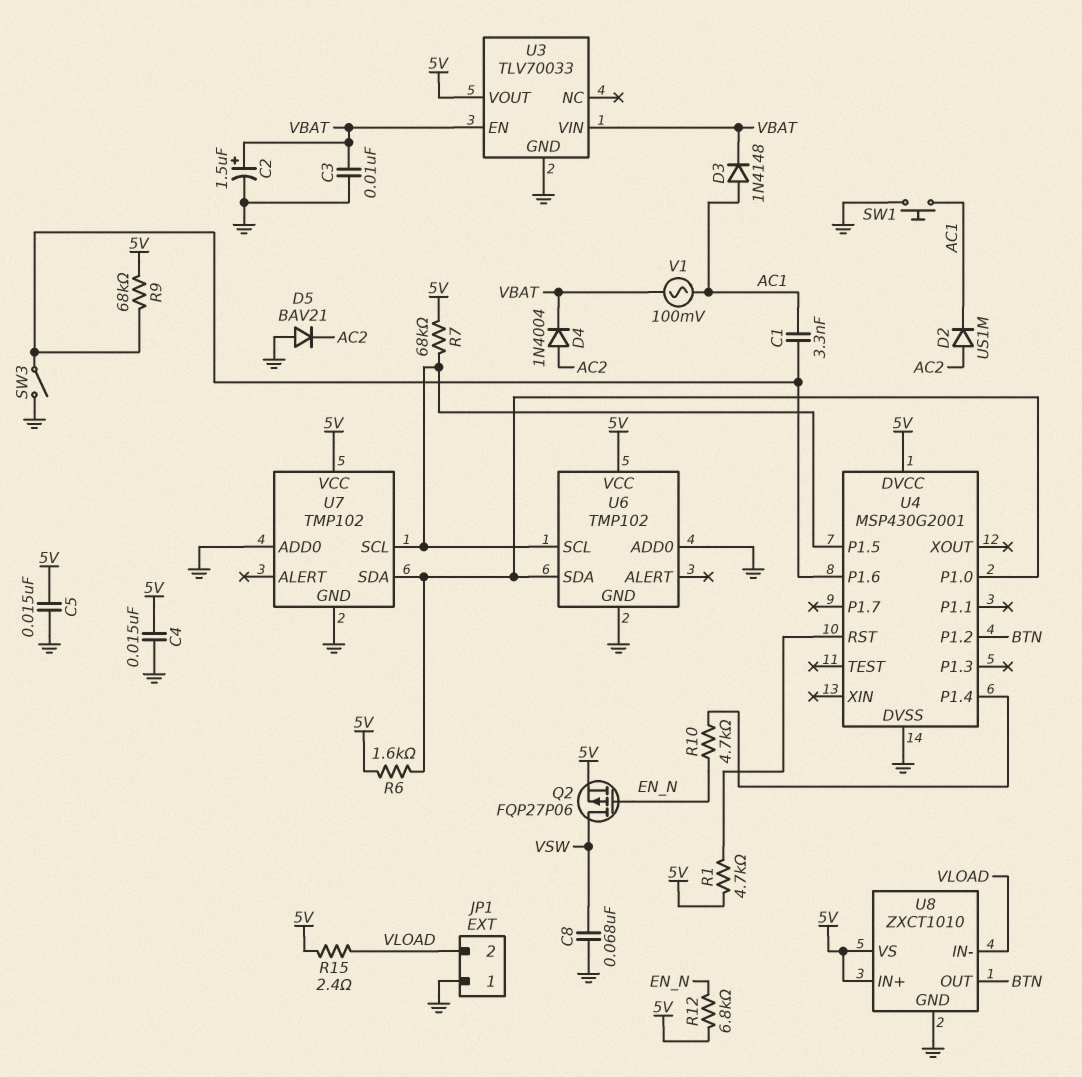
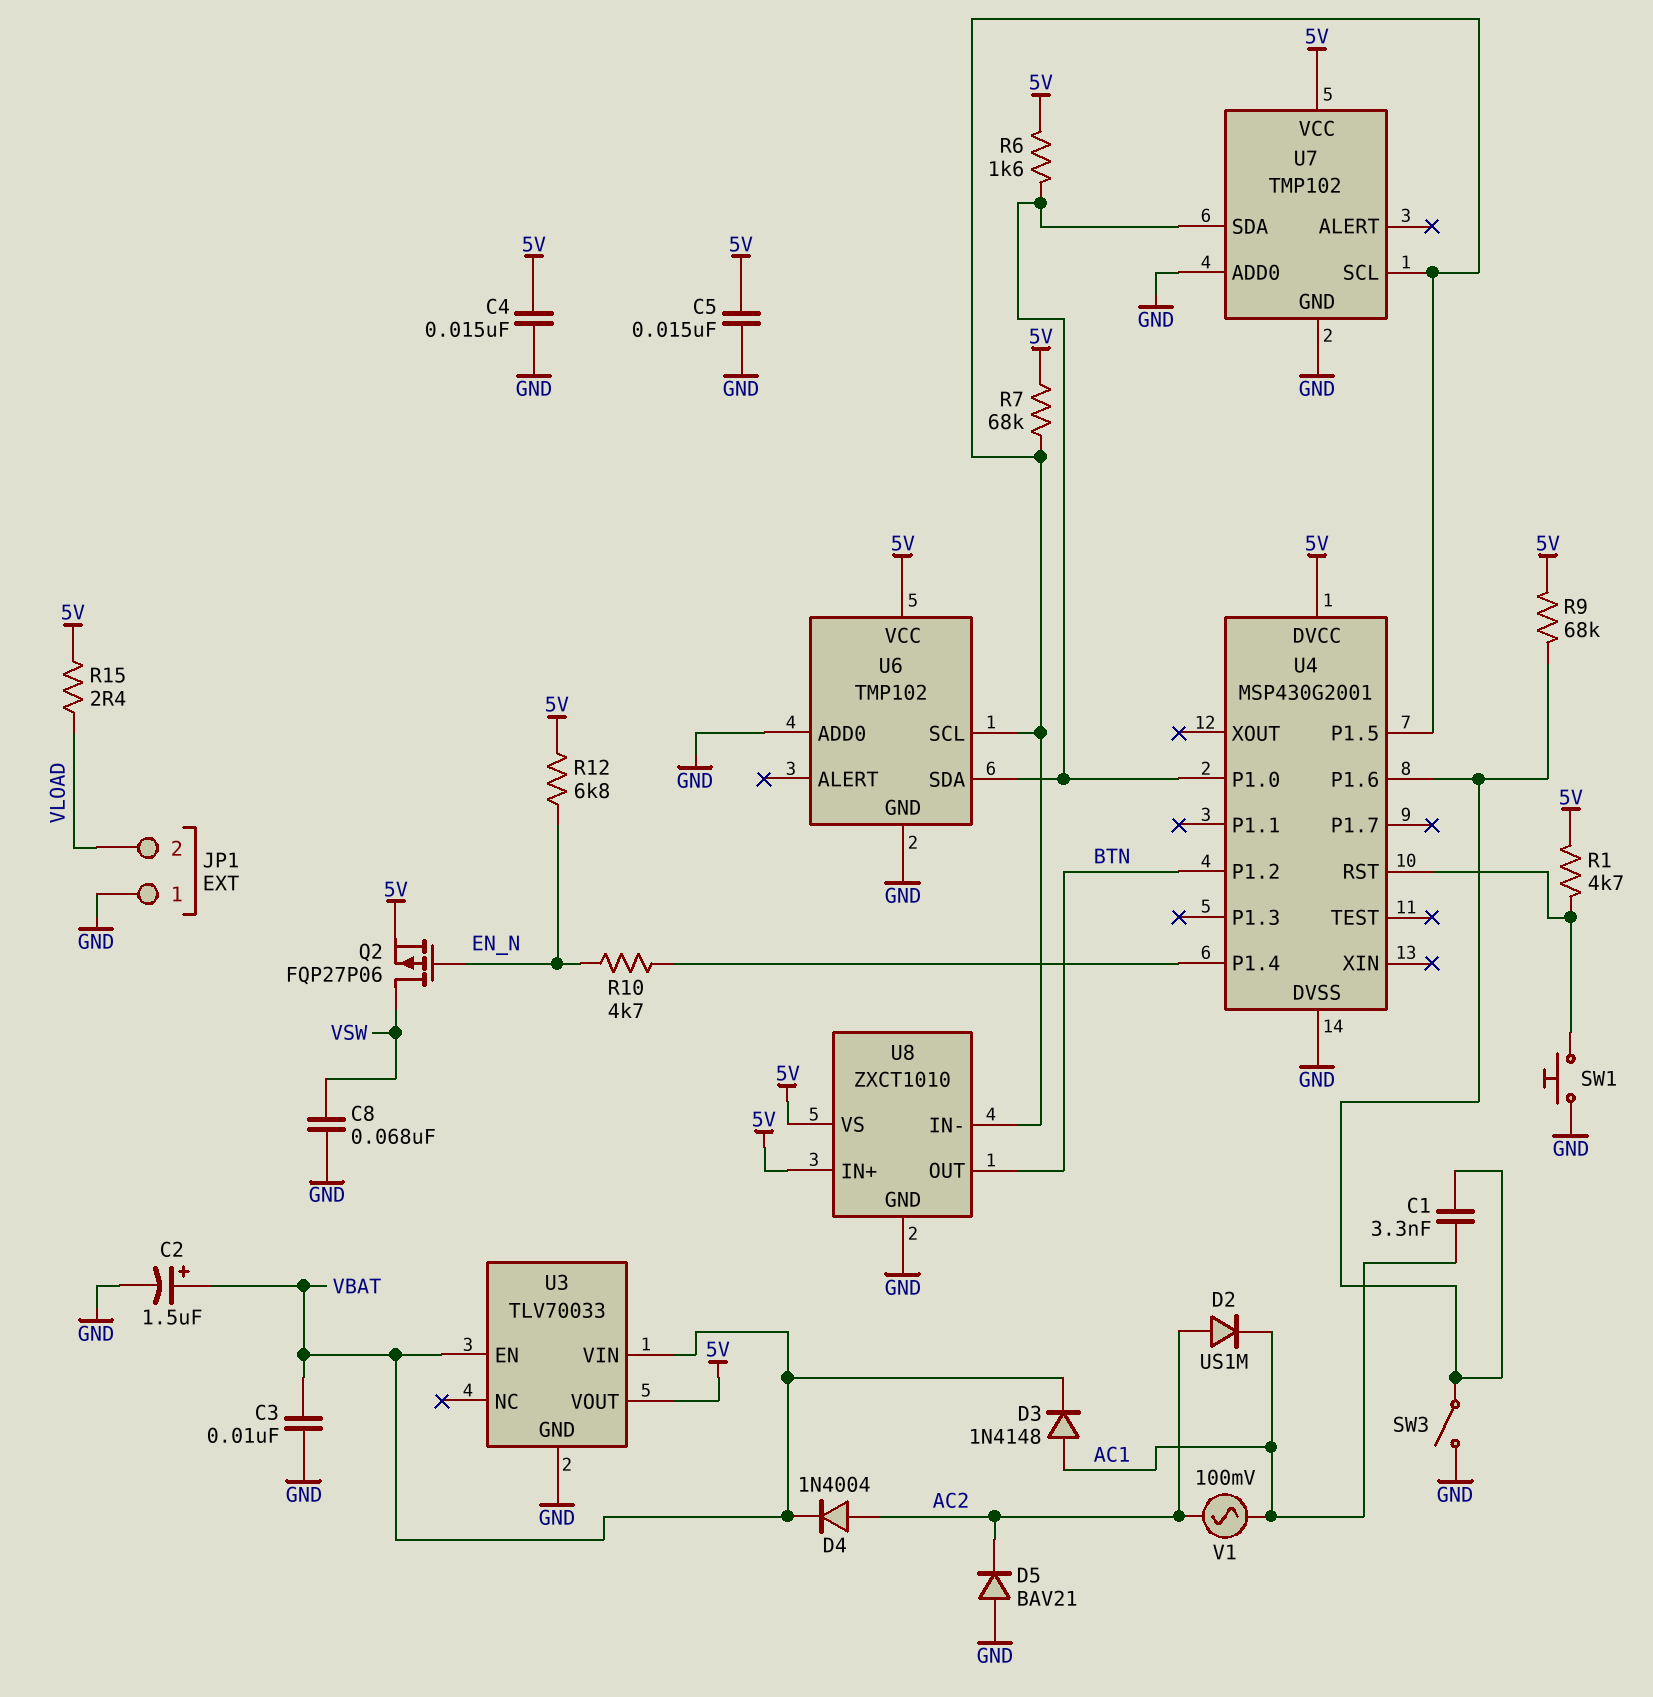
SW1: button (AC1, GND) -> button (GND, U4/RST)
U8 pin IN-: VLOAD -> U4/P1.5
V1: AC 100mV (AC1, VBAT) -> AC 100mV (AC1, AC2)

